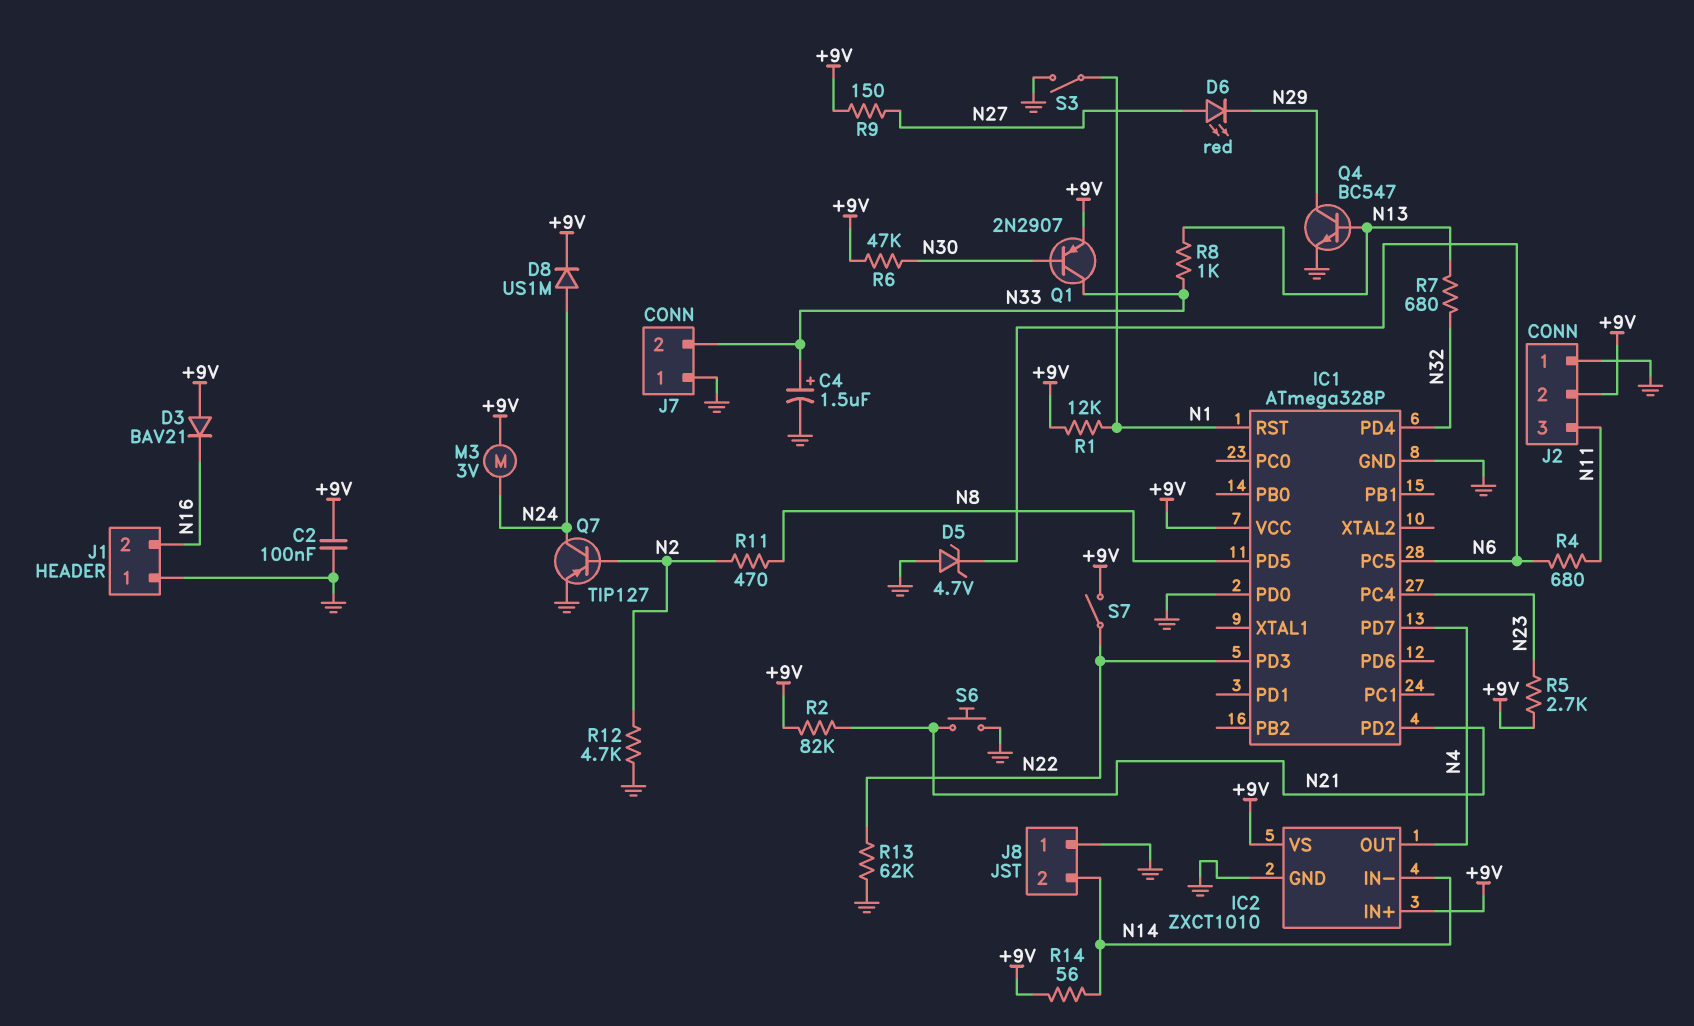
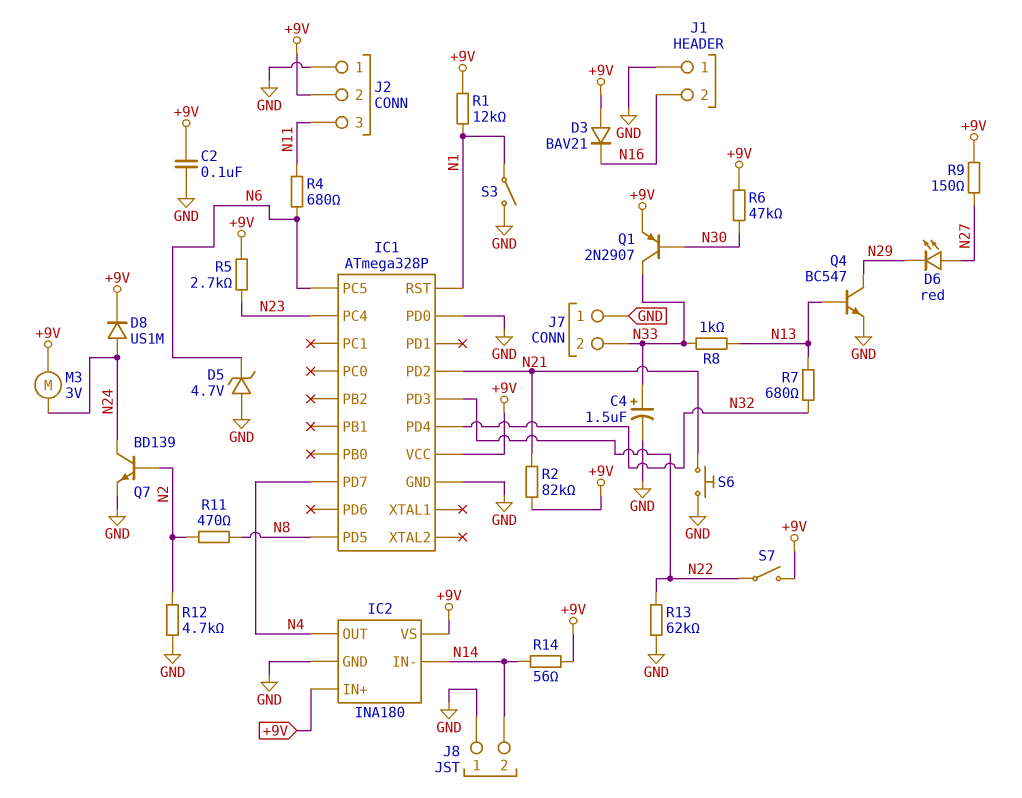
IC2: ZXCT1010 -> INA180
Q7: PNP TIP127 (B N2, C N24, E GND) -> NPN BD139 (B N2, C N24, E GND)

